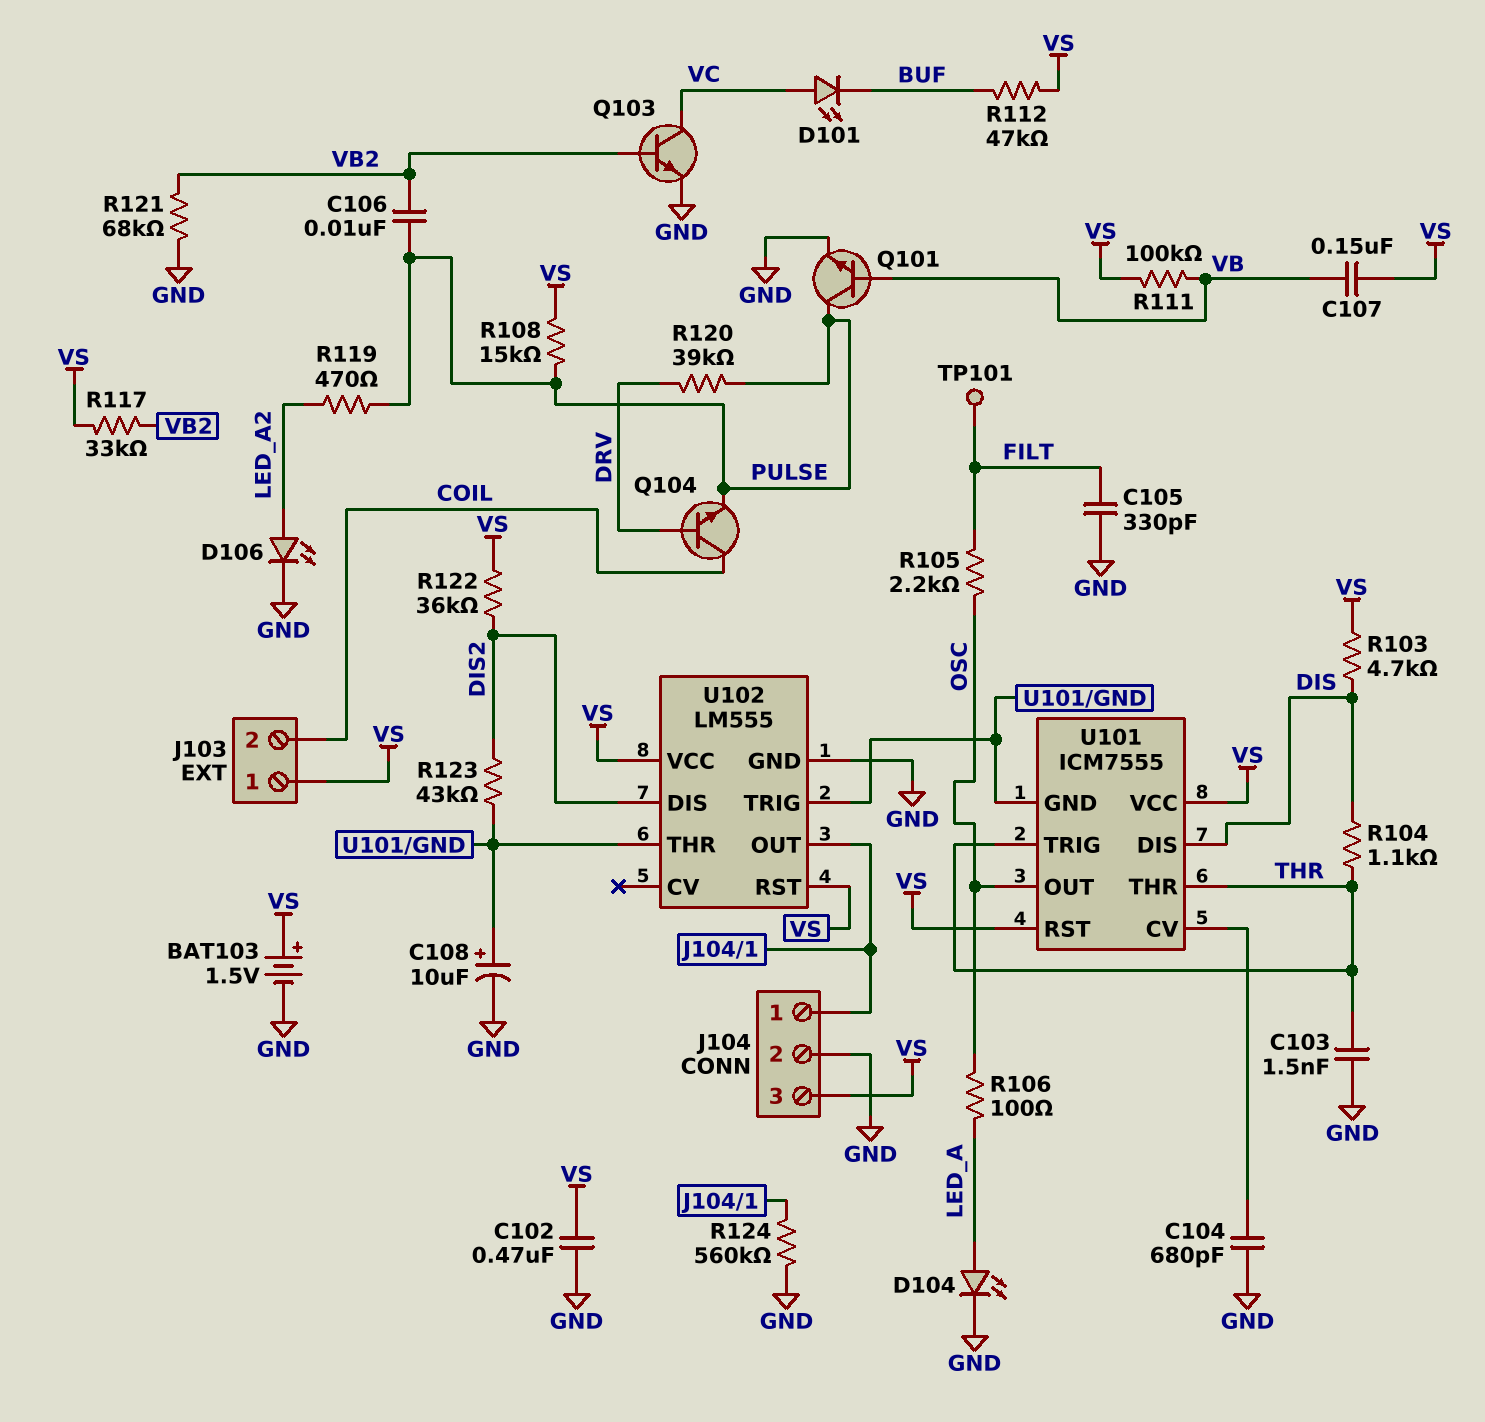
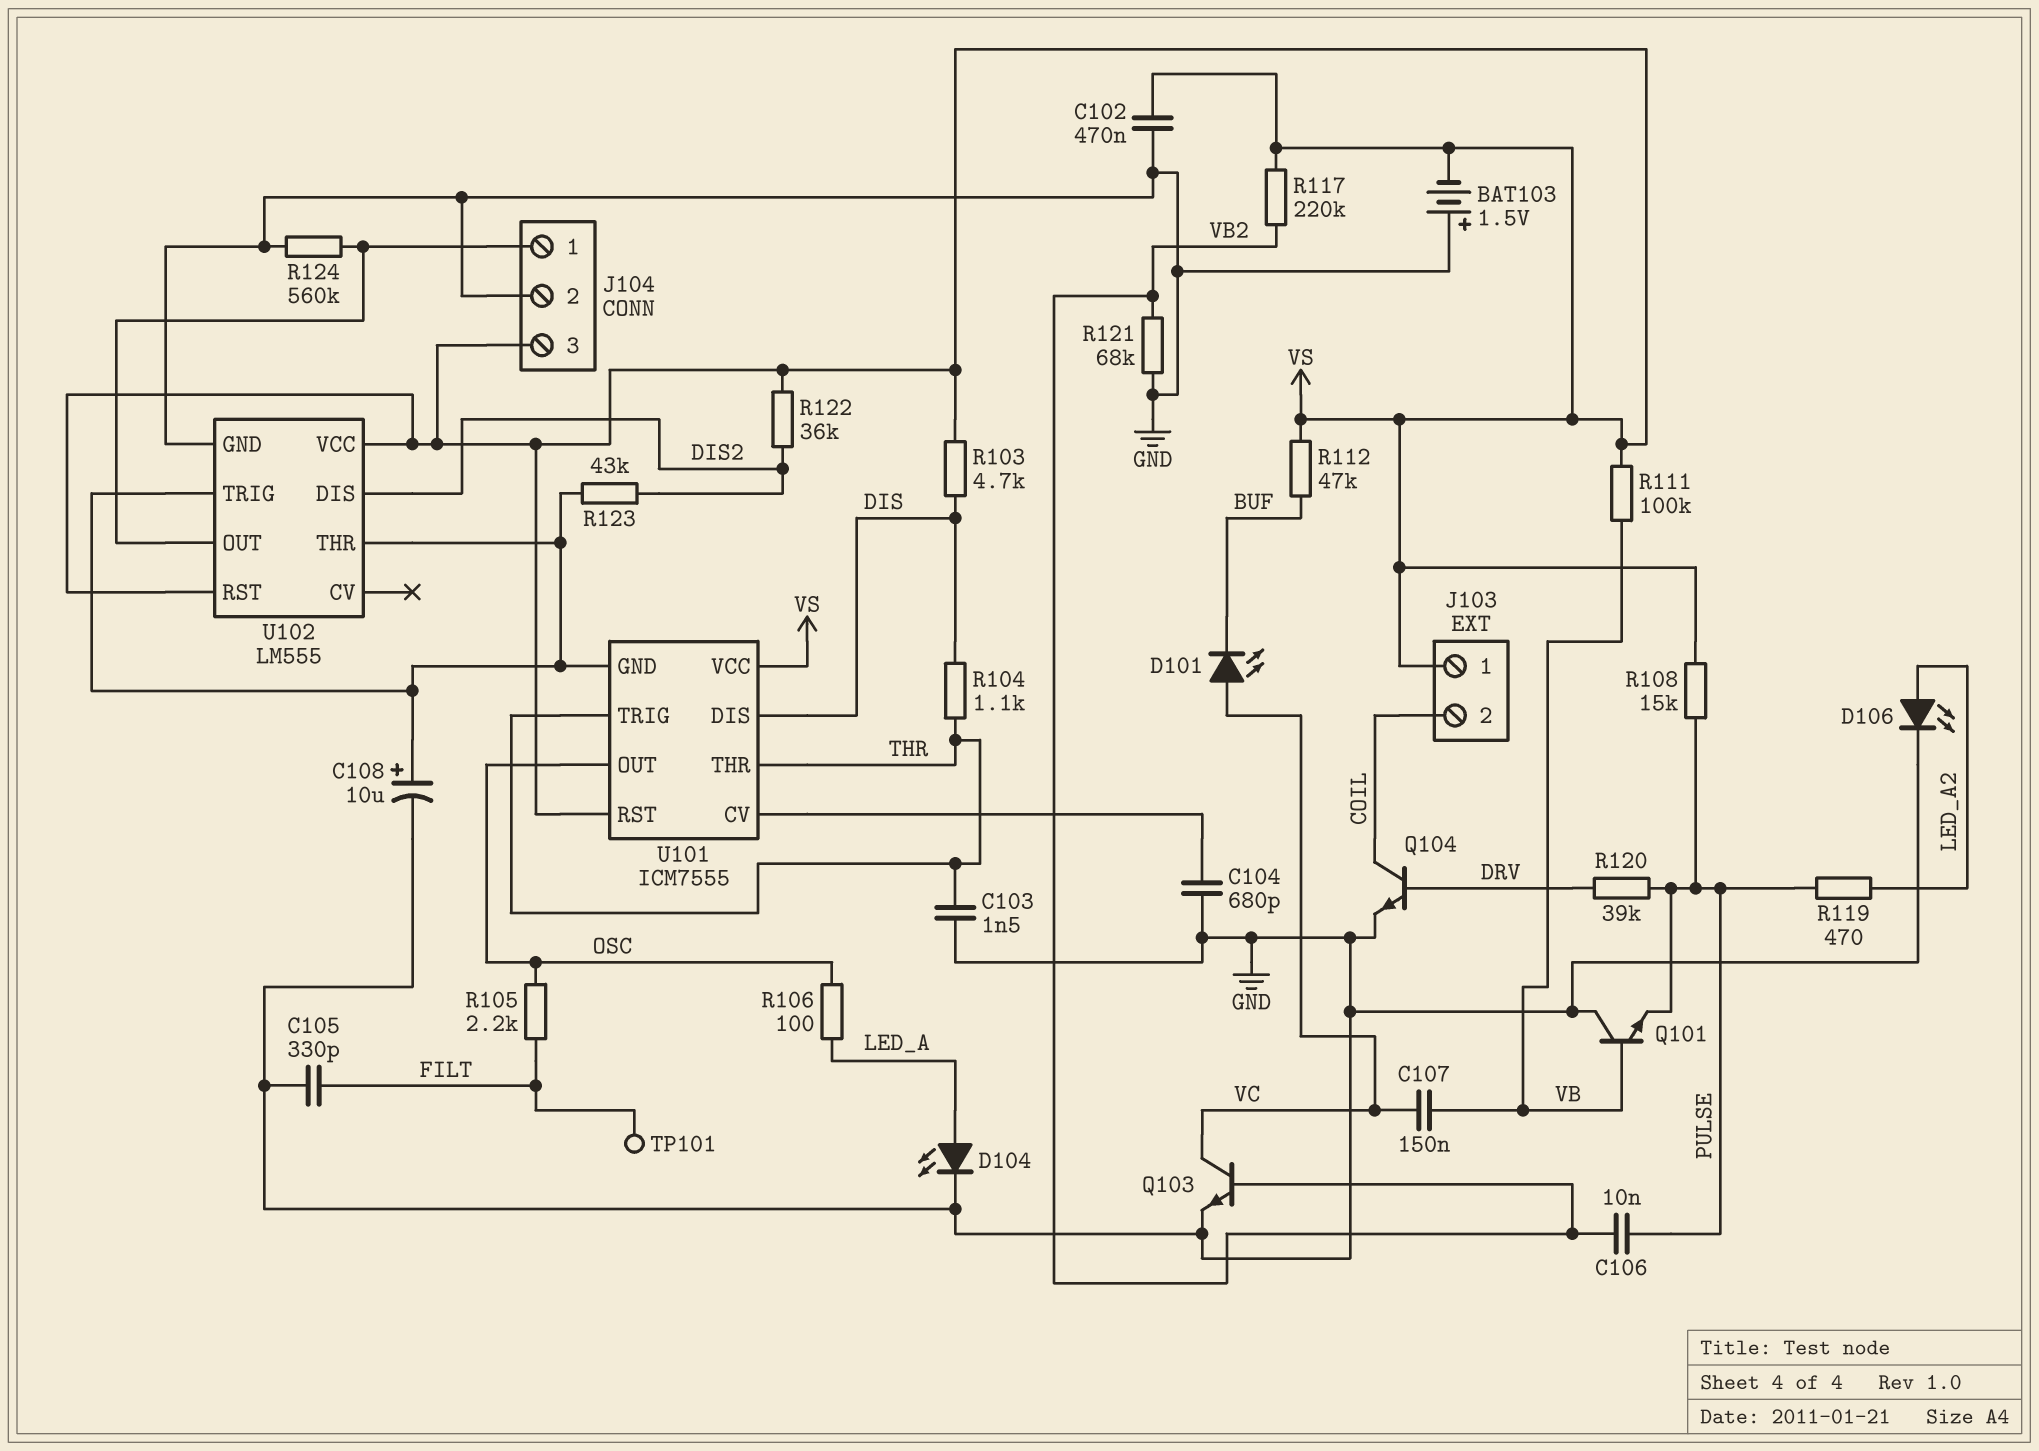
BAT103: 1.5V (plus VS, minus GND) -> 1.5V (plus GND, minus VS)
C107: 150nF (VB, VS) -> 150nF (VB, VC)
Q101: NPN (B VB, C PULSE, E GND) -> NPN (B VB, C GND, E PULSE)
Q104: NPN (B DRV, C COIL, E PULSE) -> NPN (B DRV, C COIL, E GND)
R117: 33k (VB2, VS) -> 220k (VB2, VS)

